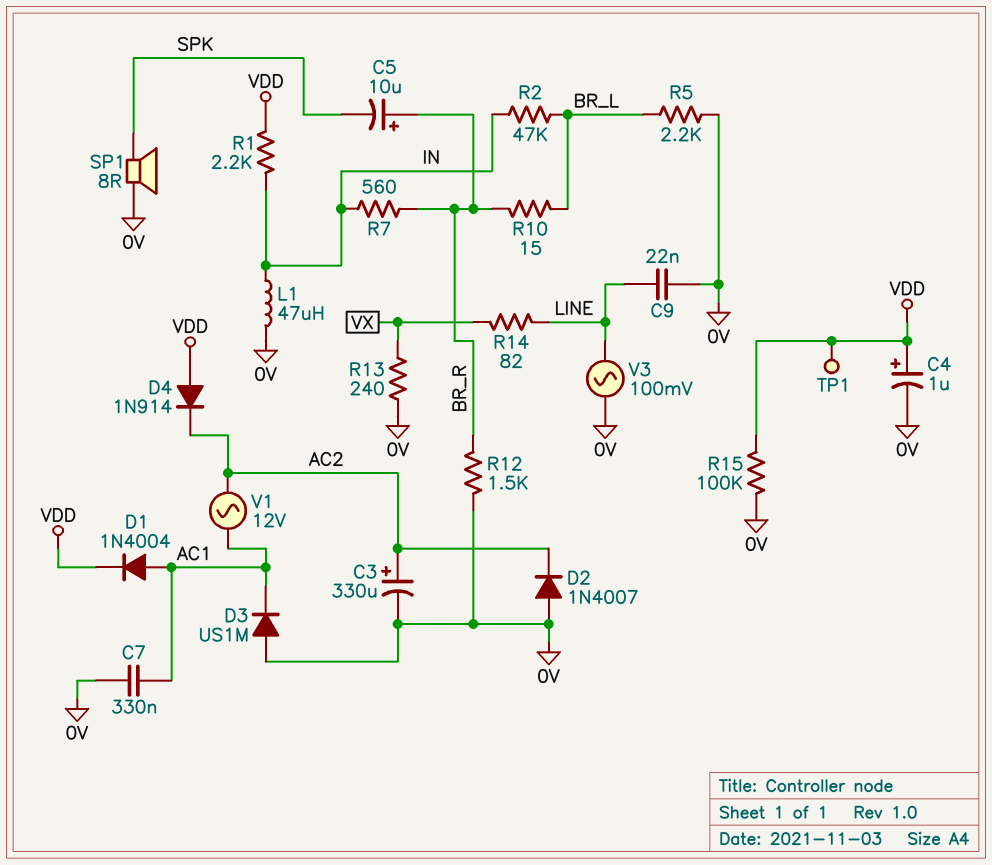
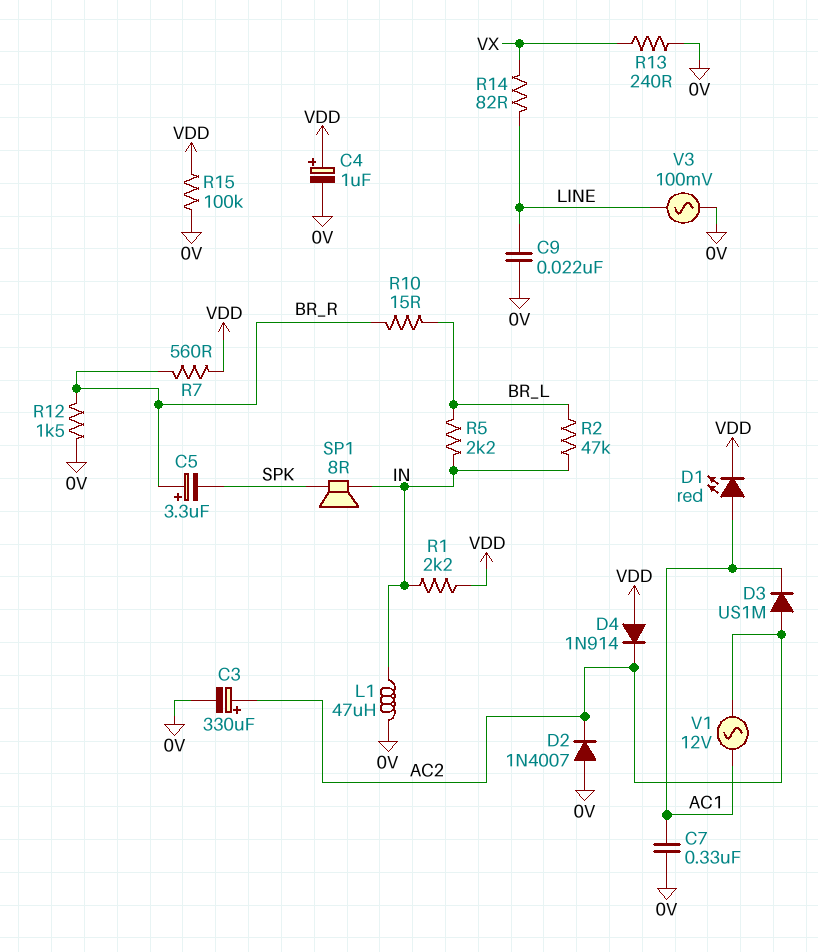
C5: 10uF (plus BR_R, minus SPK) -> 3.3uF (plus BR_R, minus SPK)
D1: diode 1N4004 (A AC1, K VDD) -> LED red (A AC1, K VDD)
D3: diode US1M (A 0V, K AC1) -> diode US1M (A AC2, K AC1)
R5: 2.2k (0V, BR_L) -> 2.2k (BR_L, IN)
R7: 560 (BR_R, IN) -> 560 (BR_R, VDD)
SP1: speaker 8R (0V, SPK) -> speaker 8R (IN, SPK)
TP1: test point (VDD) -> none

